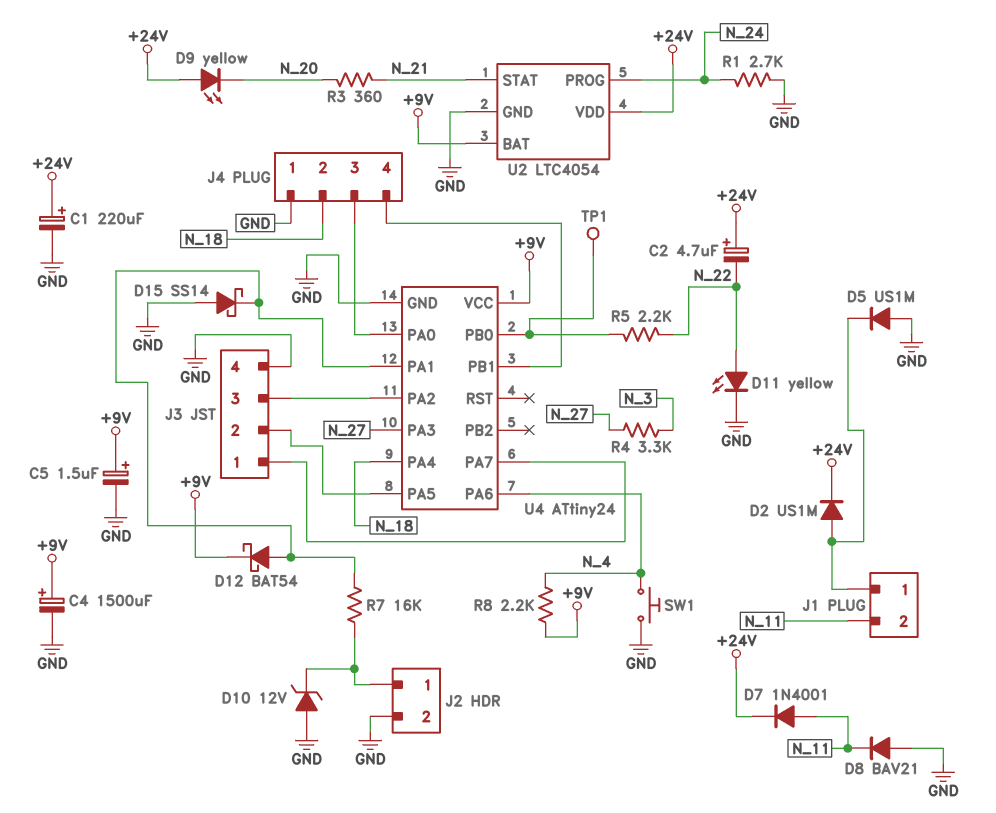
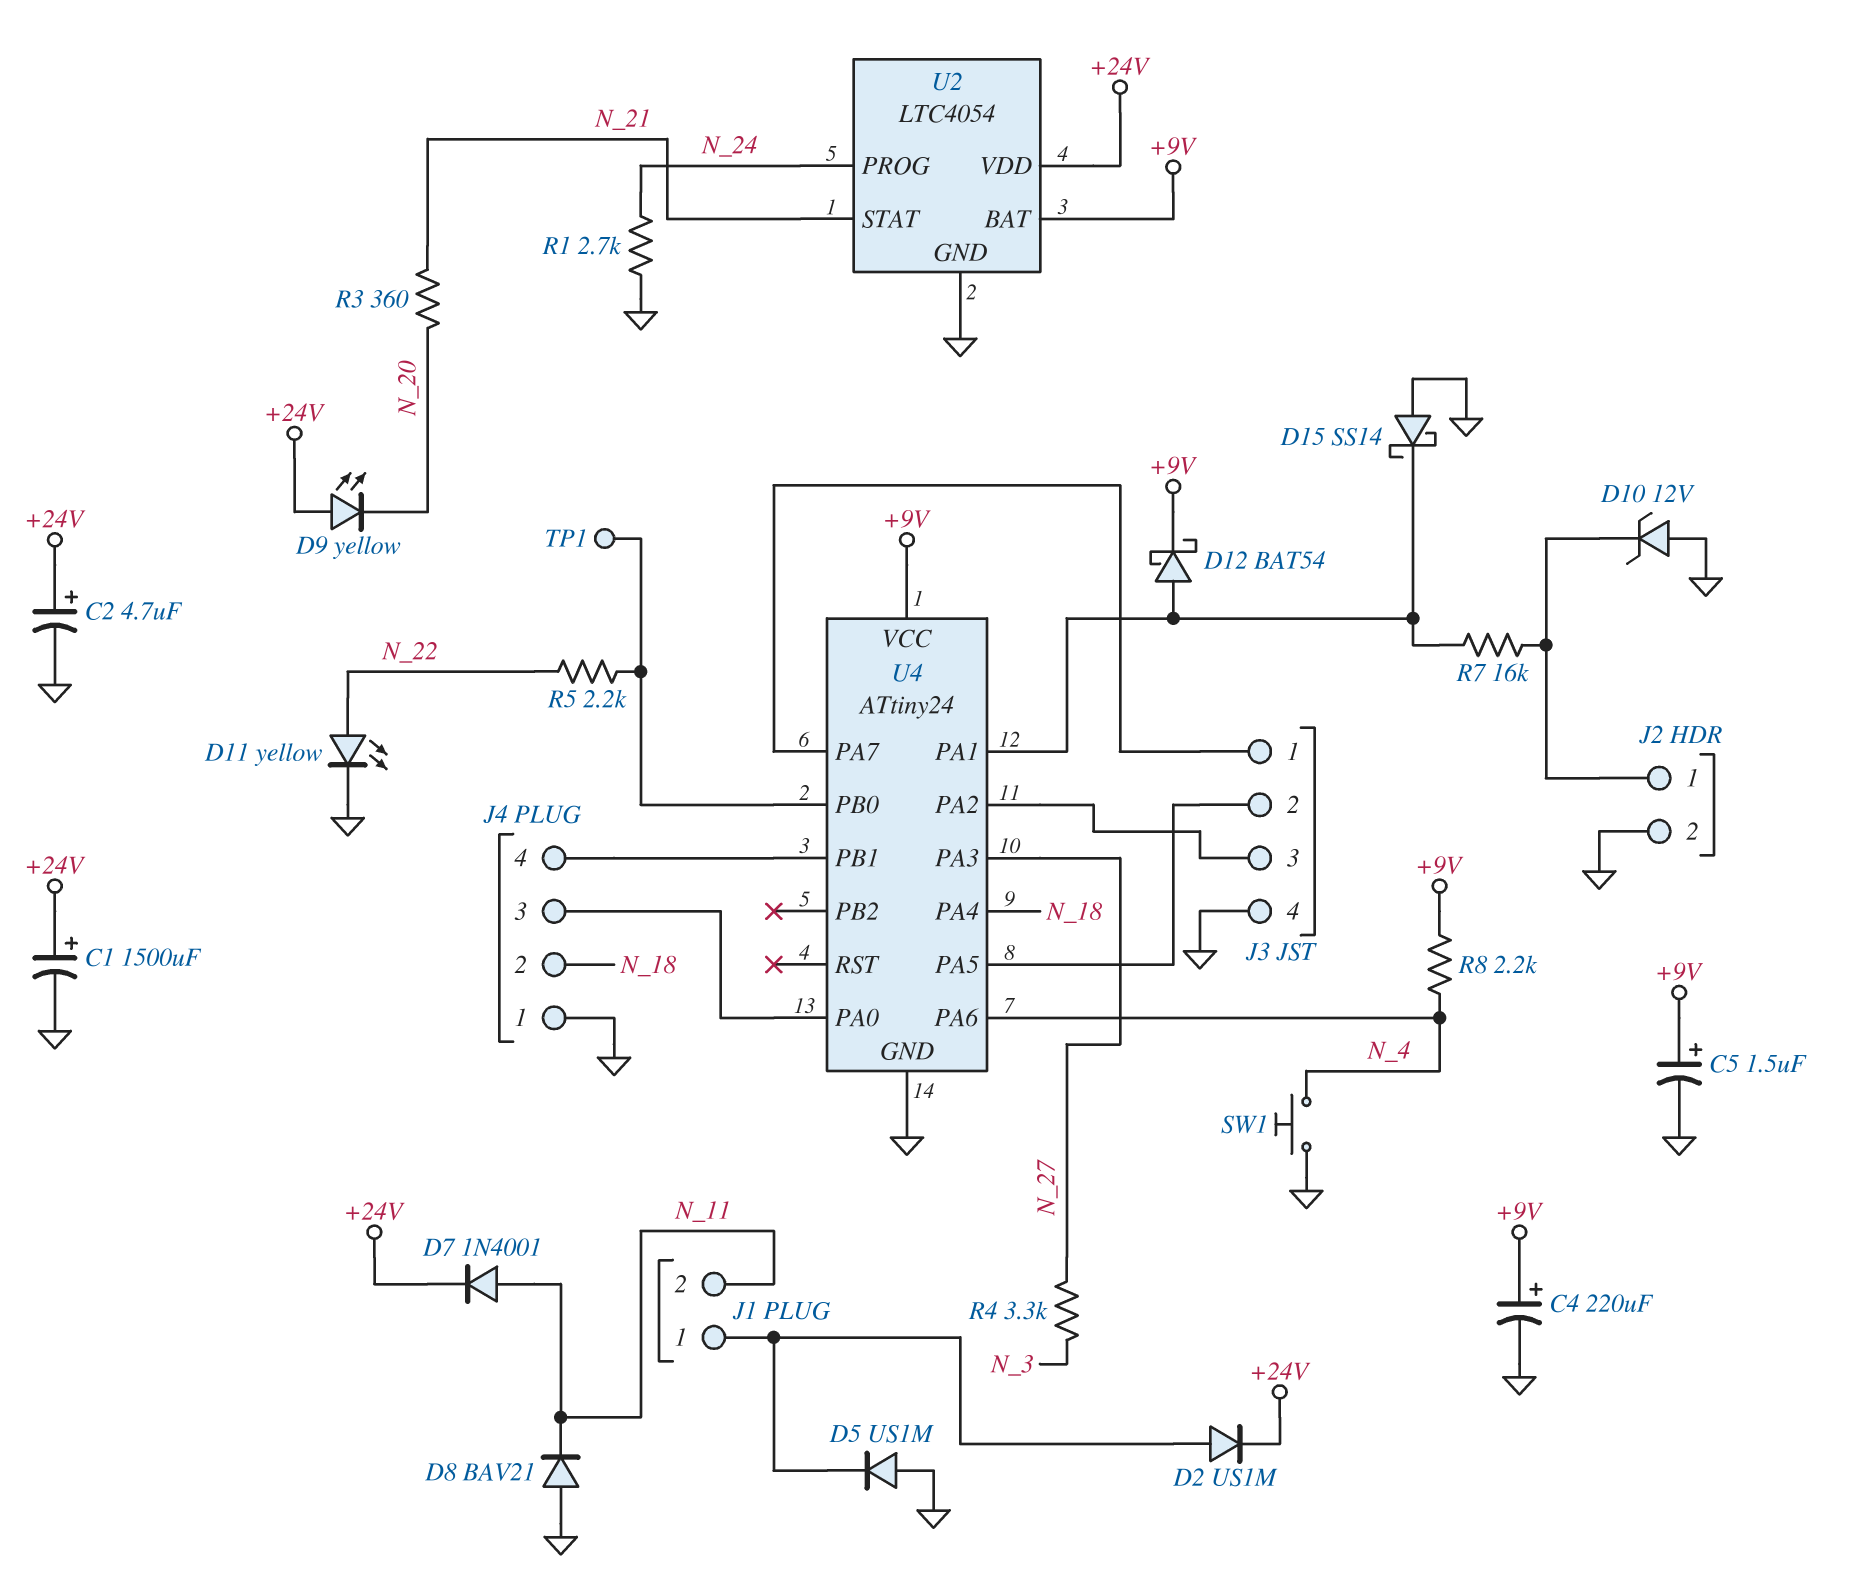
C1: 220uF (plus +24V, minus GND) -> 1500uF (plus +24V, minus GND)
C2: 4.7uF (plus +24V, minus N_22) -> 4.7uF (plus +24V, minus GND)
C4: 1500uF (plus +9V, minus GND) -> 220uF (plus +9V, minus GND)

